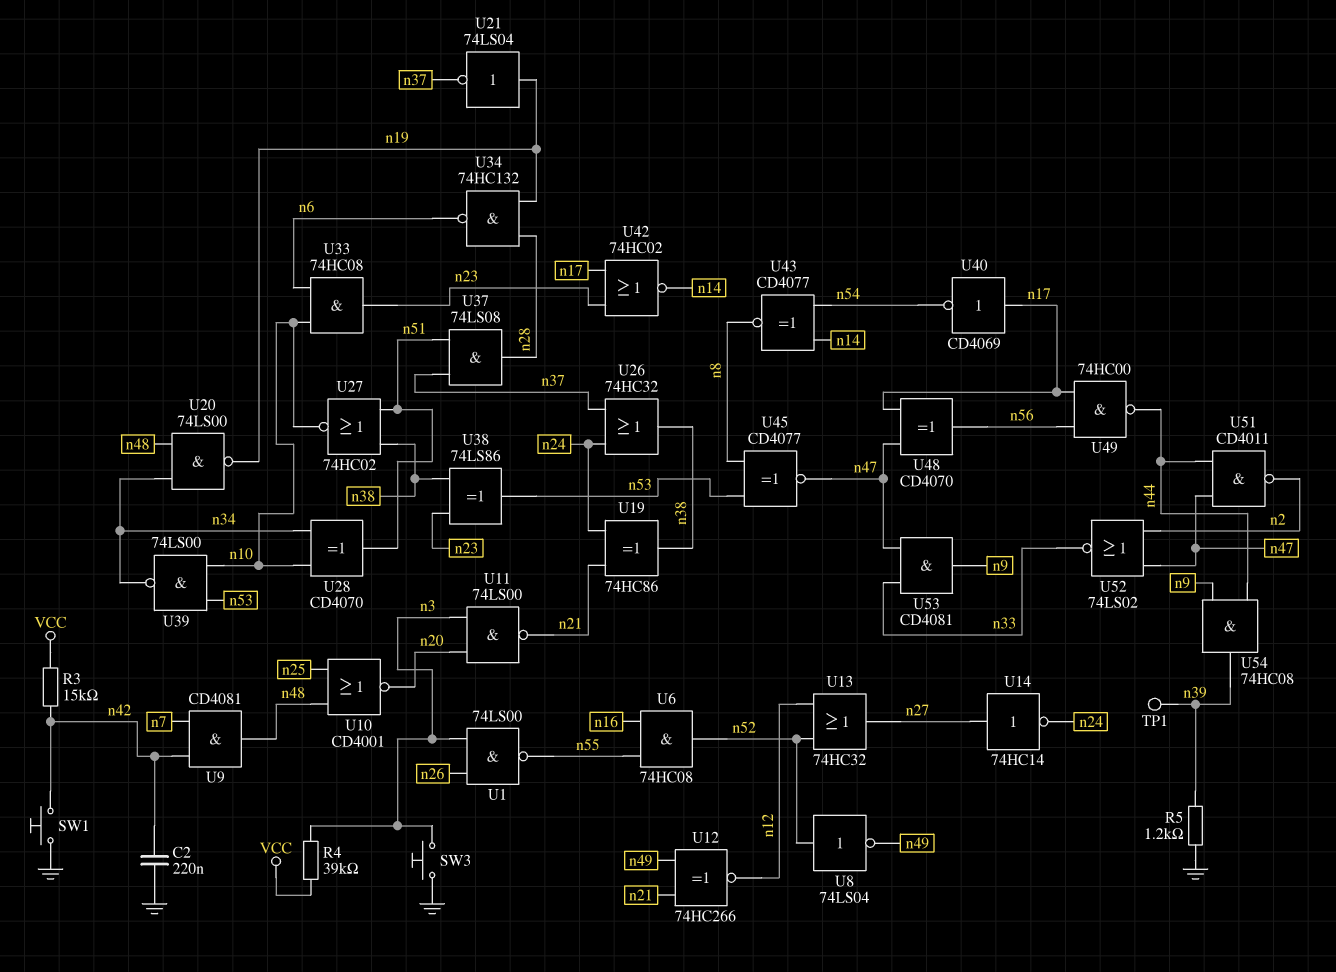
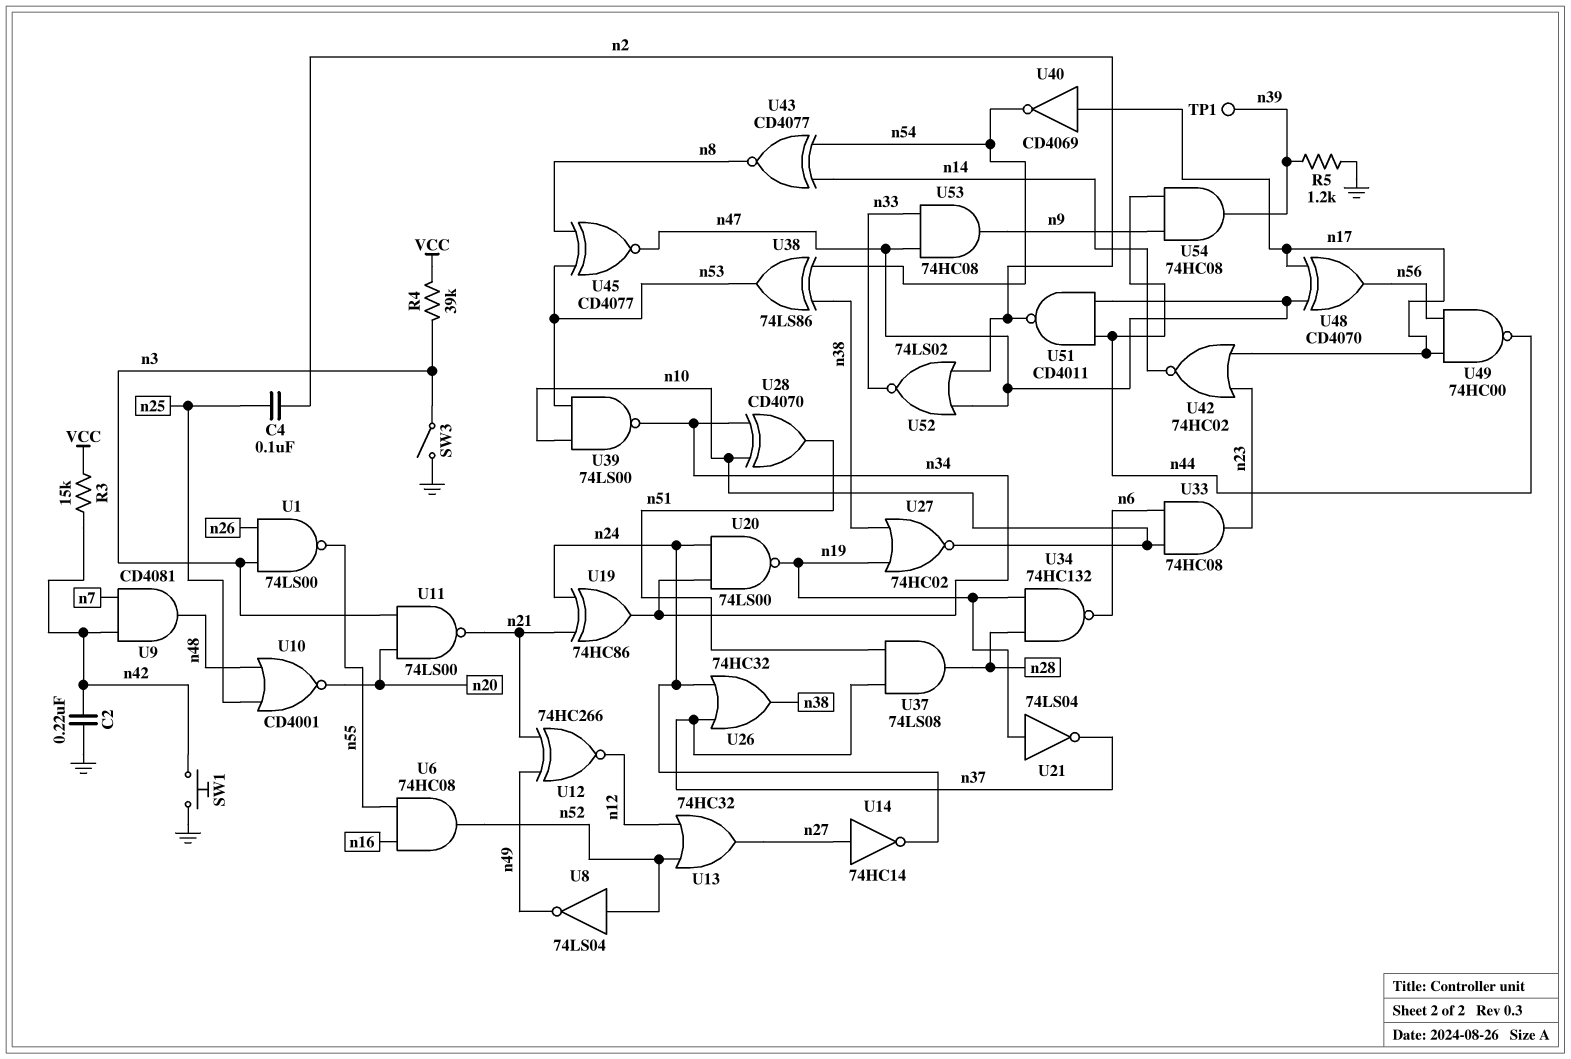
C4: none -> 100nF (n2, n25)
SW3: button (GND, n3) -> switch (GND, n3)
U19: XOR 74HC86 (in n21, in n24, out n38) -> XOR 74HC86 (in n21, in n24, out n34)
U20: NAND 74LS00 (in n34, in n48, out n19) -> NAND 74LS00 (in n24, in n34, out n19)
U27: NOR 74HC02 (in n38, in n51, out n10) -> NOR 74HC02 (in n19, in n38, out n10)
U38: XOR 74LS86 (in n23, in n38, out n53) -> XOR 74LS86 (in n38, in n54, out n53)
U53: AND CD4081 (in n33, in n47, out n9) -> AND 74HC08 (in n33, in n47, out n9)

